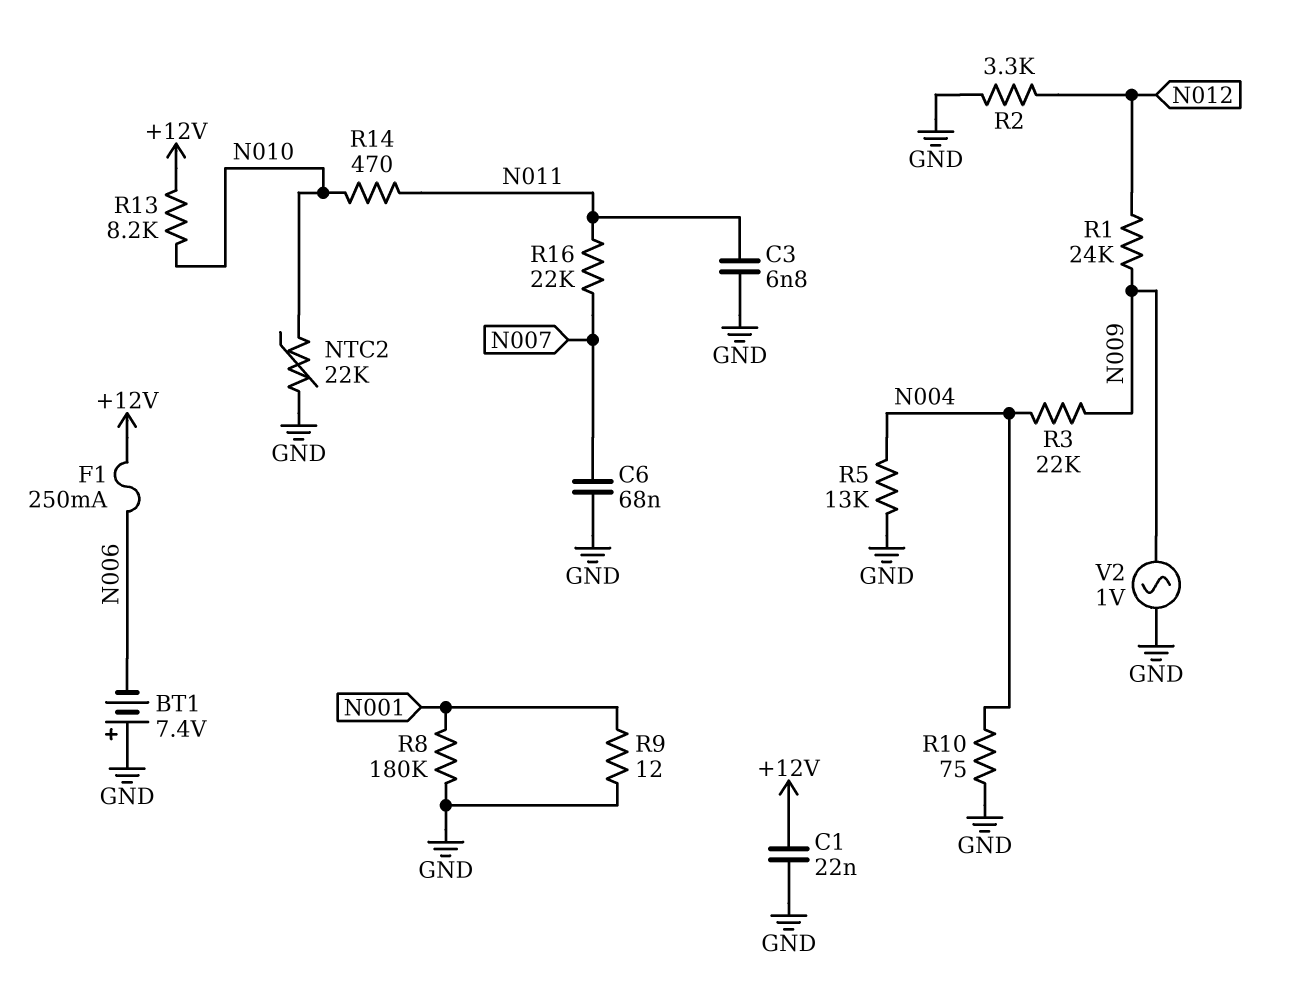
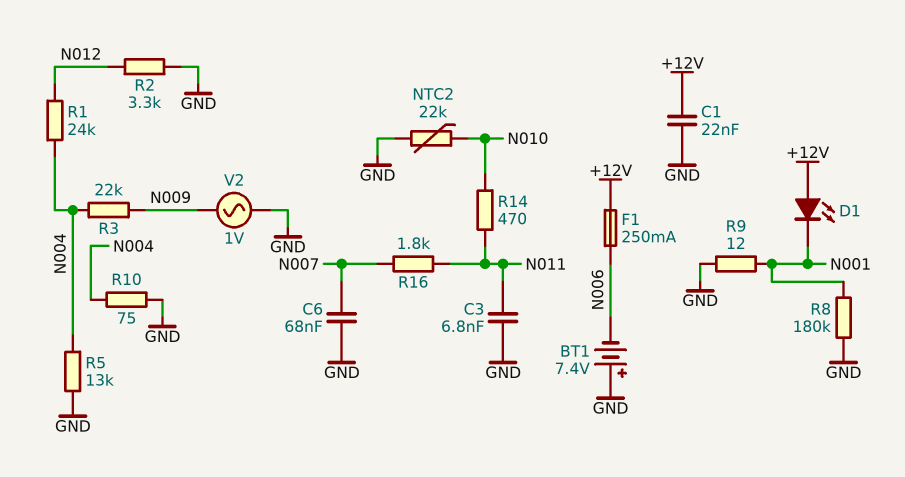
D1: none -> LED (A +12V, K N001)
R1: 24k (N009, N012) -> 24k (N004, N012)
R13: 8.2k (+12V, N010) -> none
R16: 22k (N007, N011) -> 1.8k (N007, N011)

